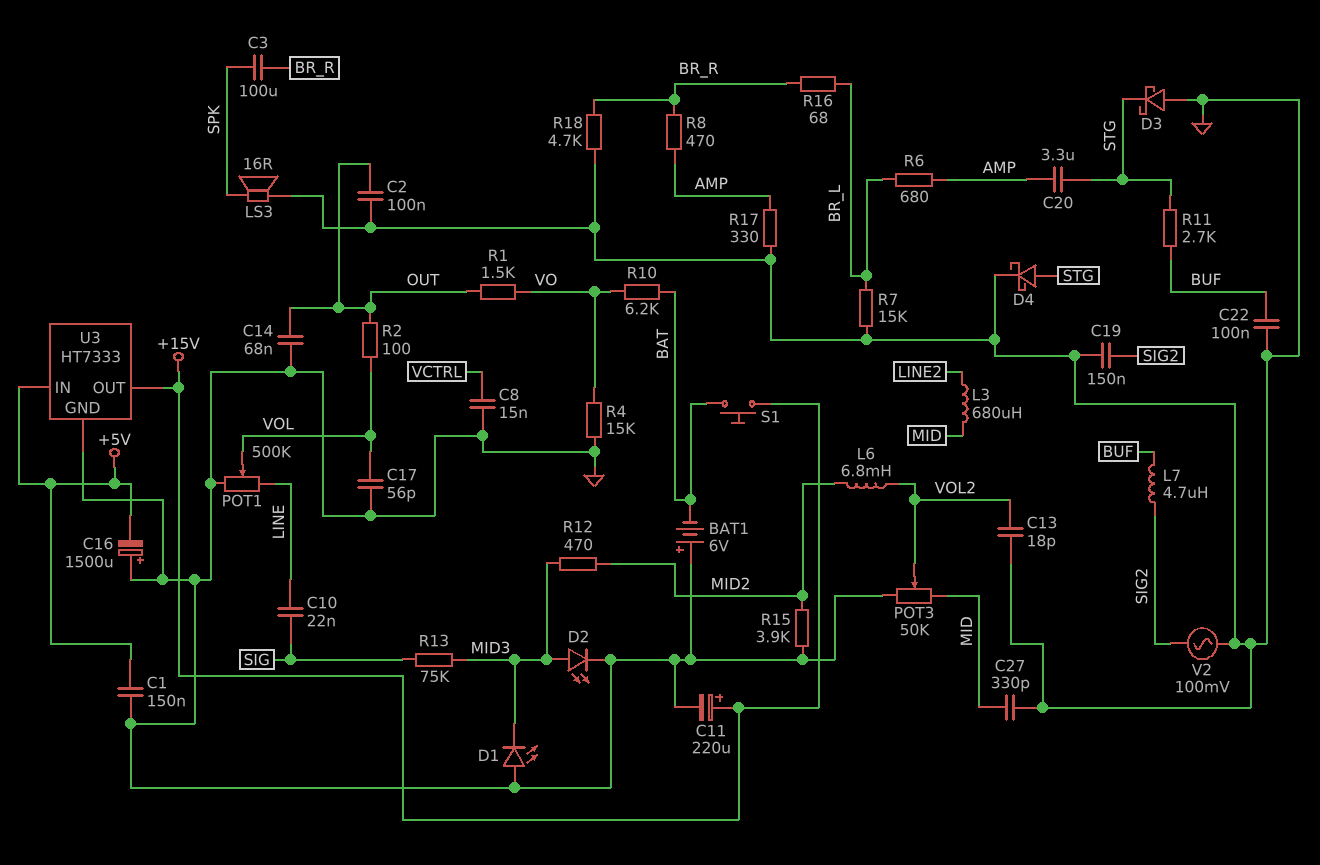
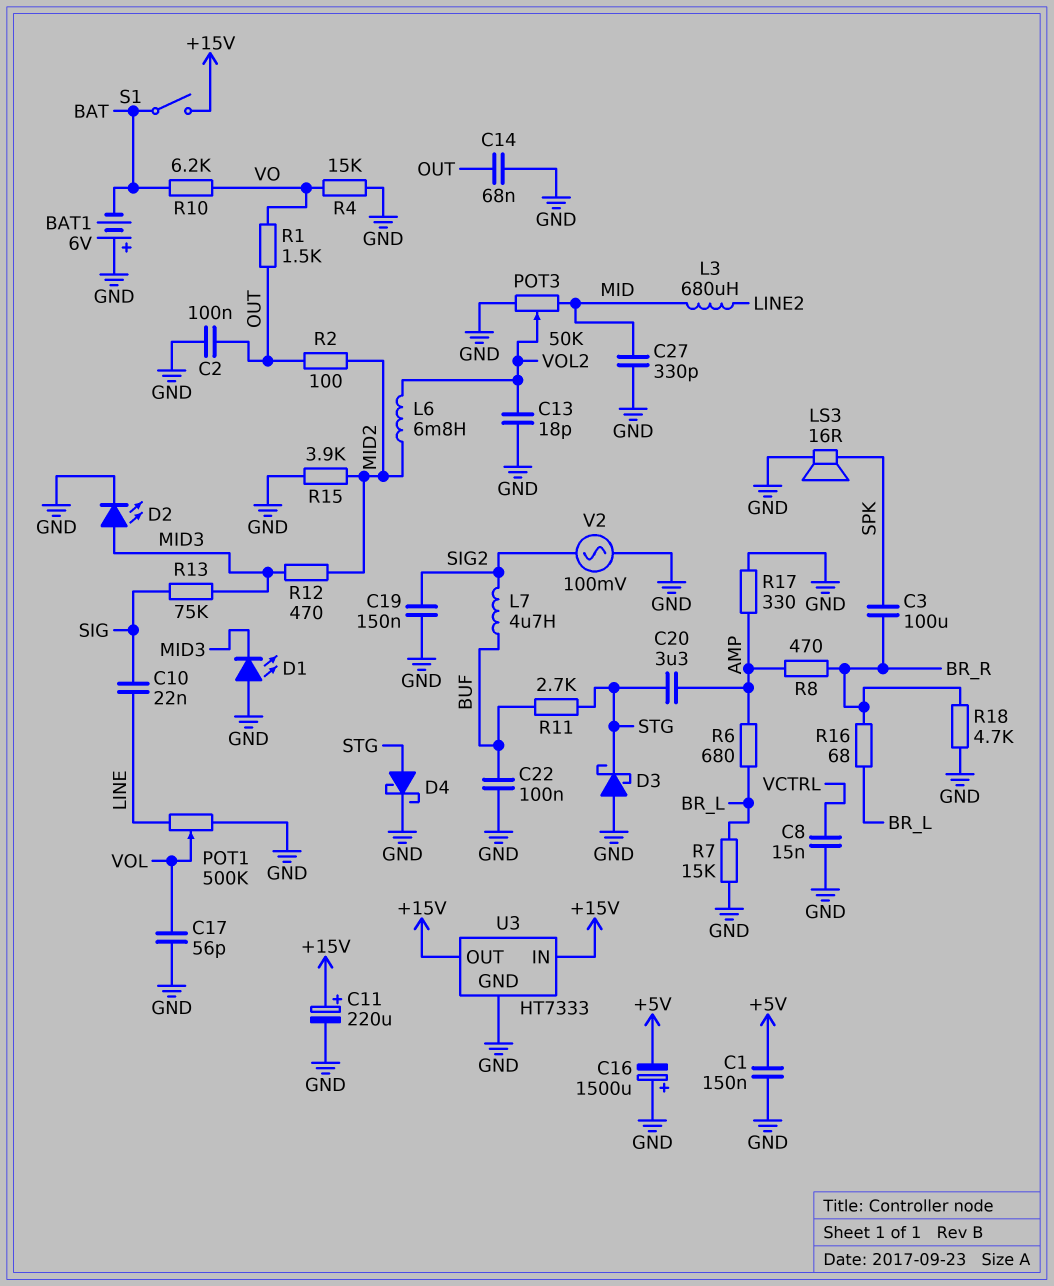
R2: 100 (OUT, VOL) -> 100 (MID2, OUT)
S1: button (+15V, BAT) -> switch (+15V, BAT)
U3 pin IN: +5V -> +15V

